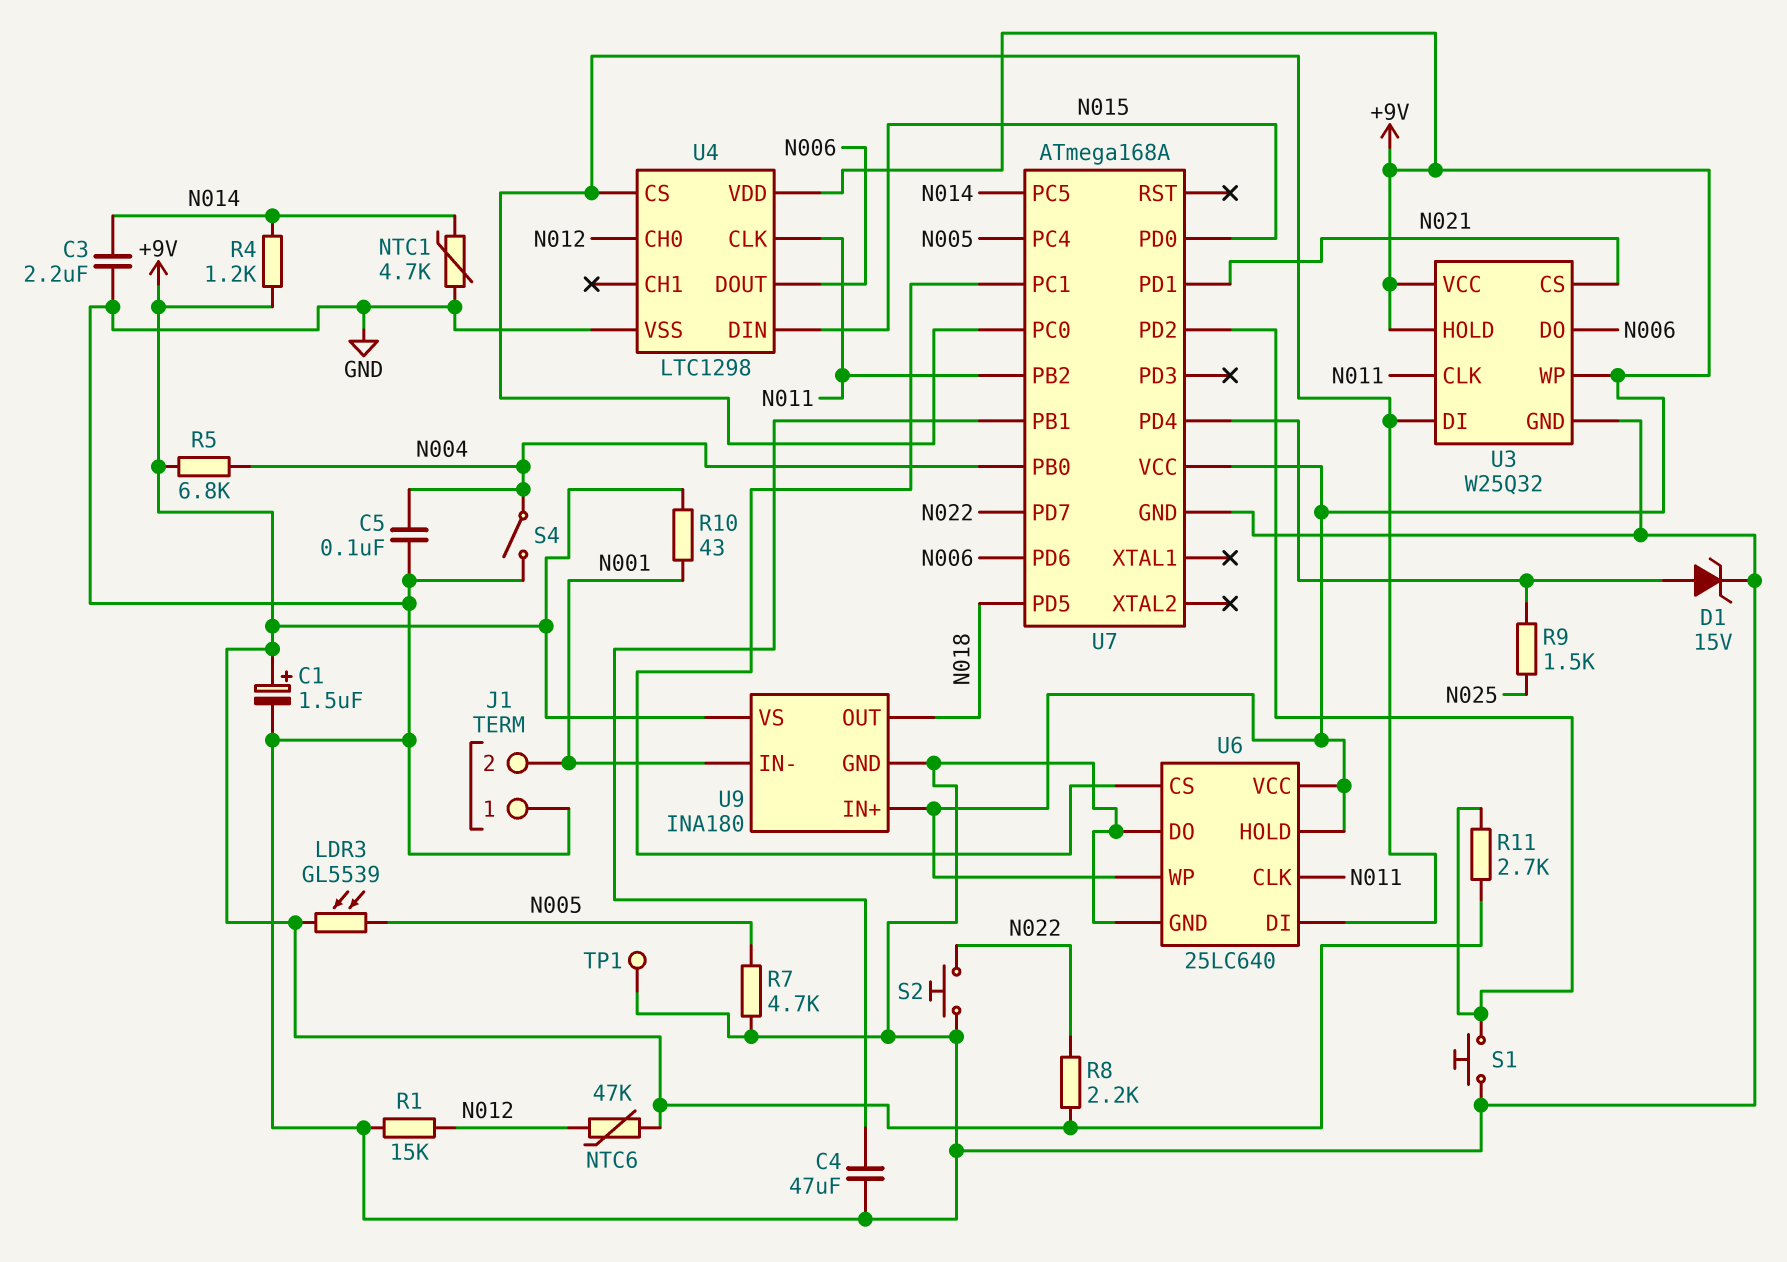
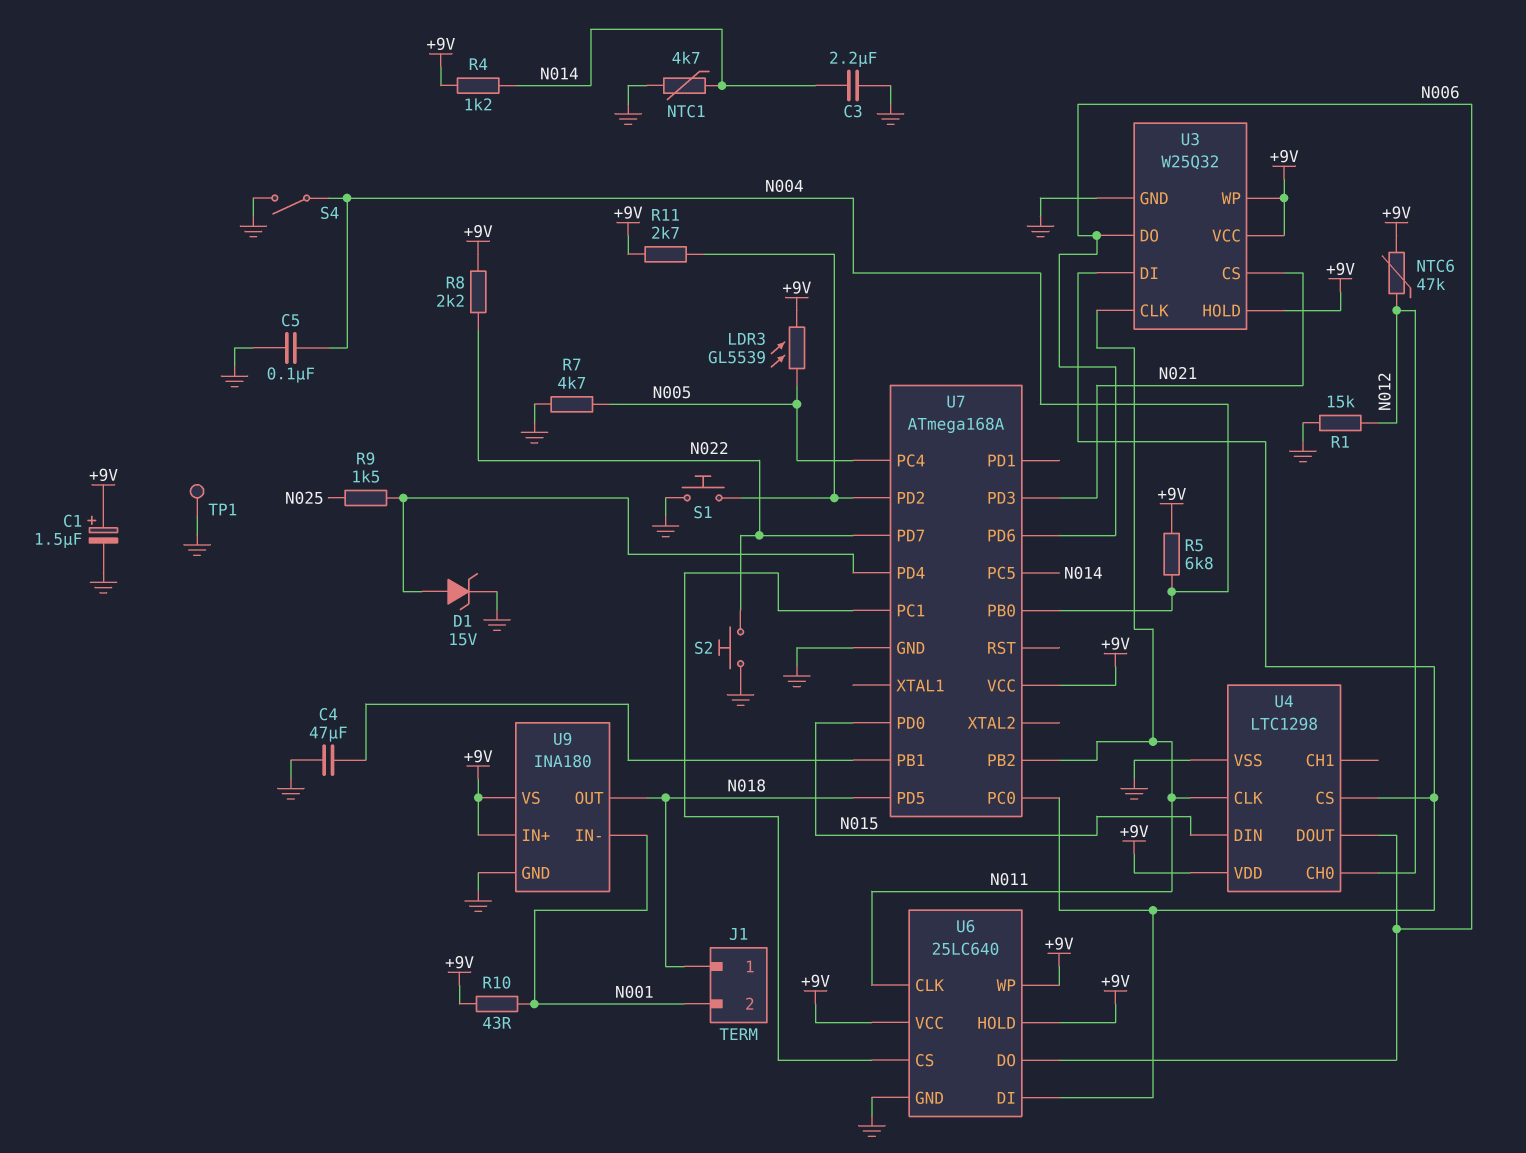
J1 pin 1: GND -> N018
U6 pin DO: GND -> N006
U7 pin PD1: N021 -> none
U7 pin PD3: none -> N021

